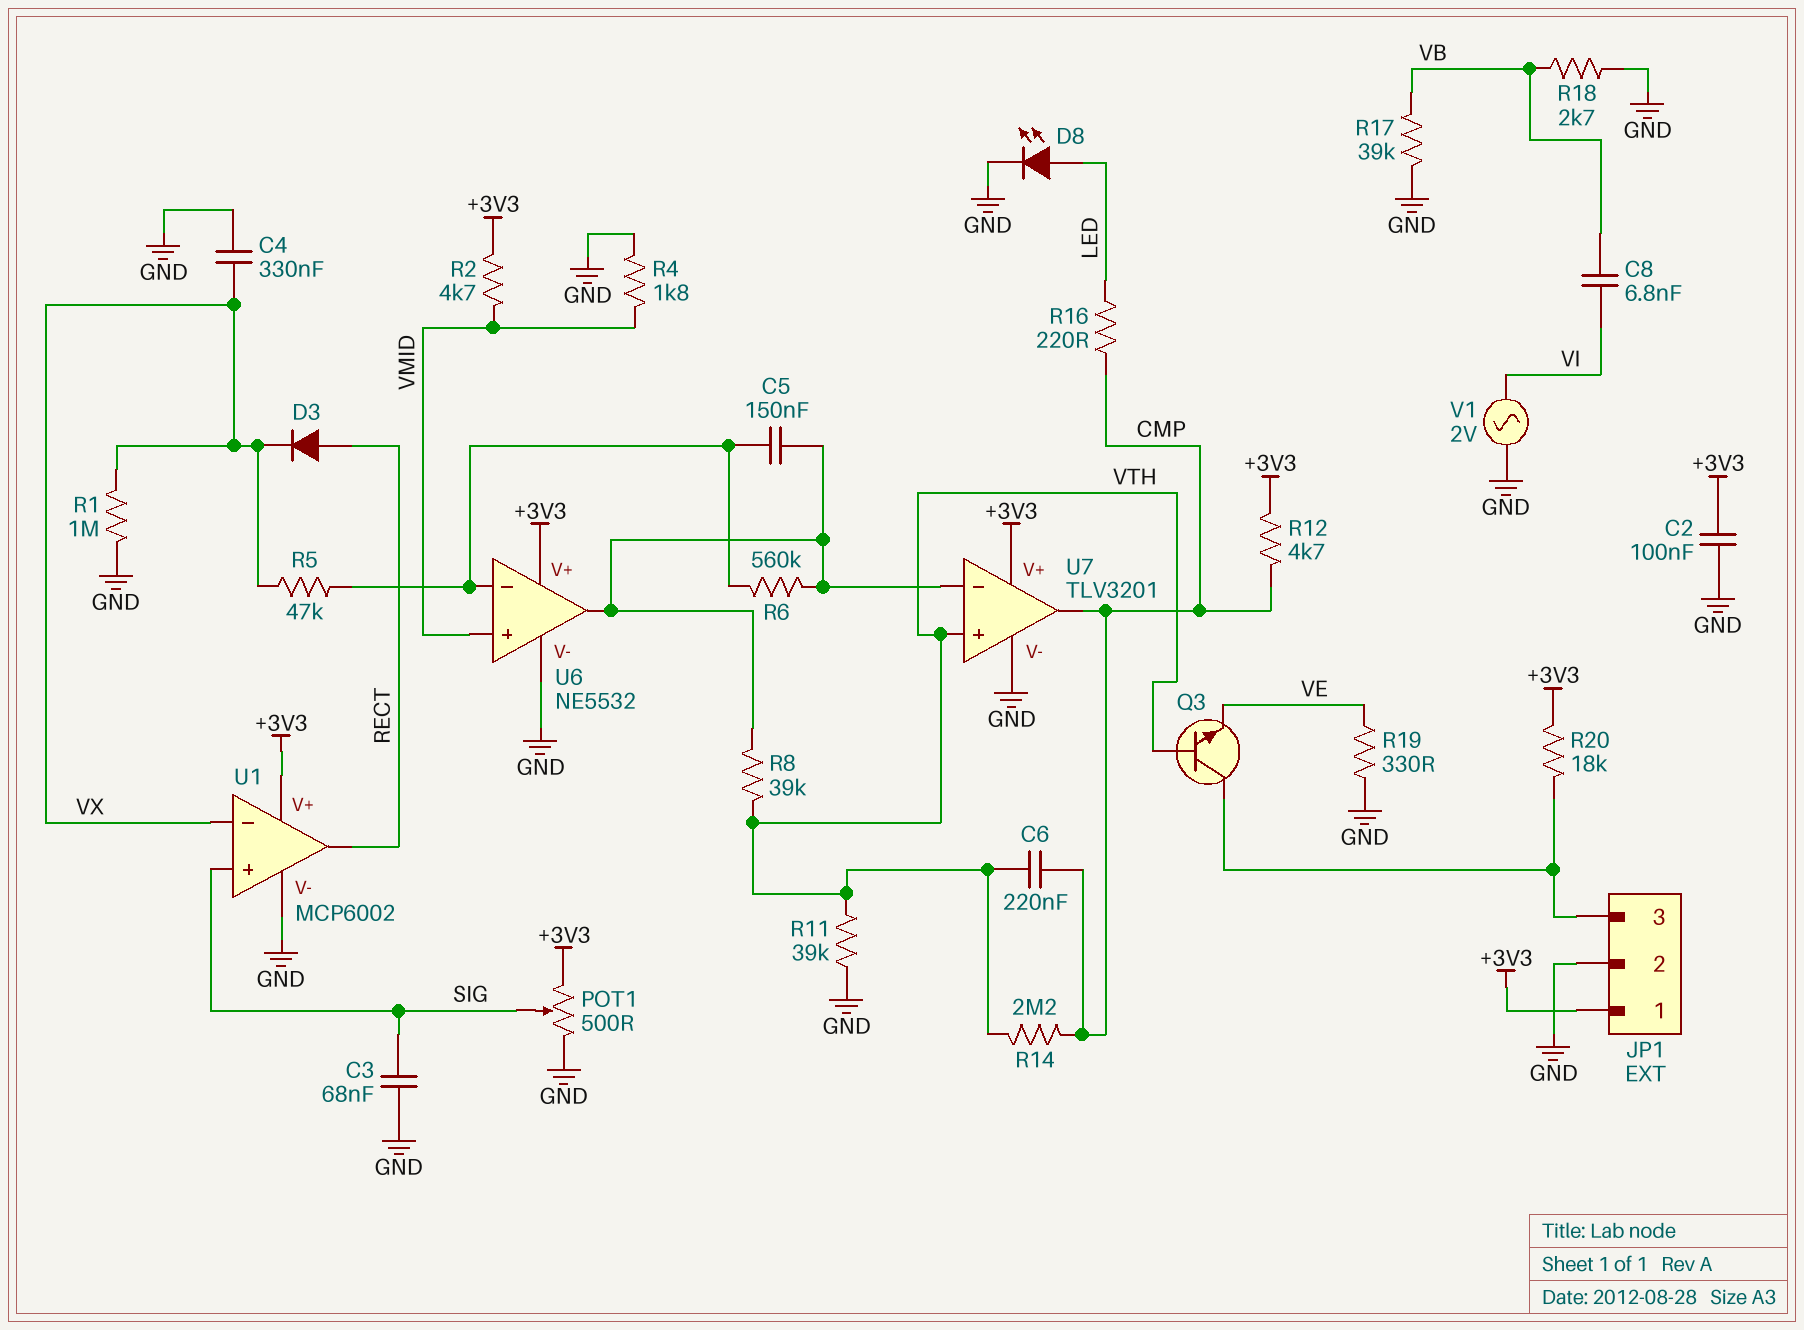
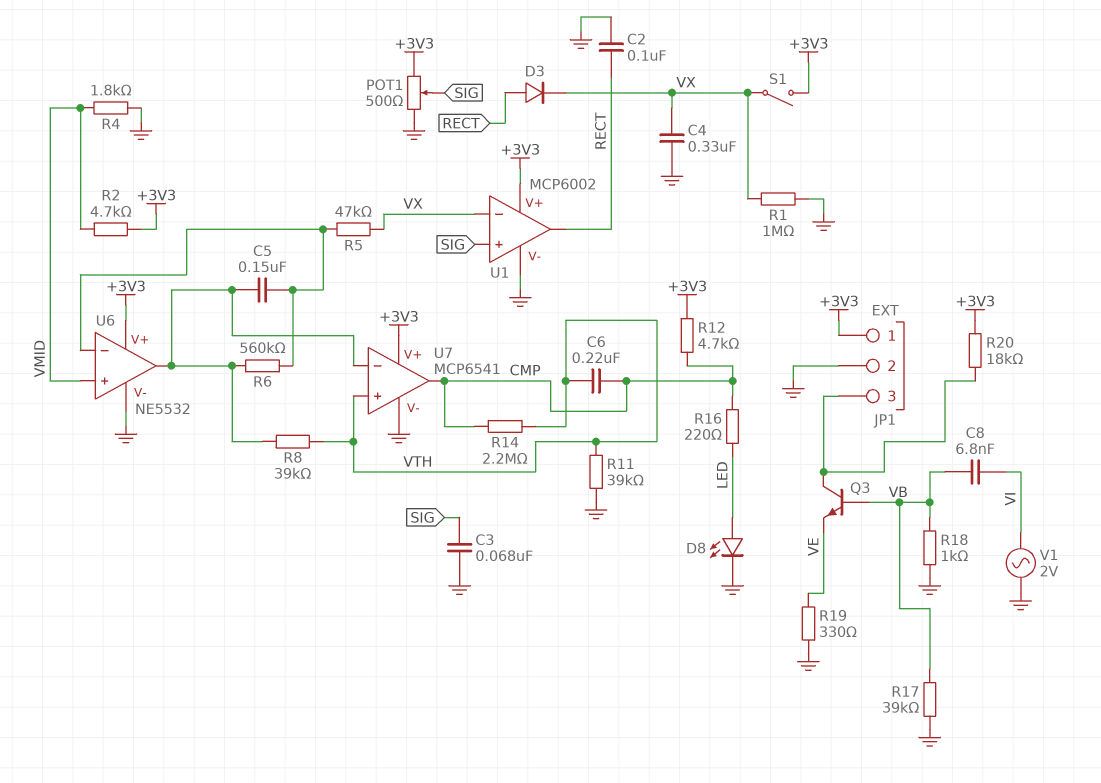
C2: 100nF (+3V3, GND) -> 100nF (GND, RECT)
Q3: NPN (B VTH, C JP1/3, E VE) -> NPN (B VB, C JP1/3, E VE)
R18: 2.7k (GND, VB) -> 1k (GND, VB)
S1: none -> switch (+3V3, VX)
U7: TLV3201 -> MCP6541

